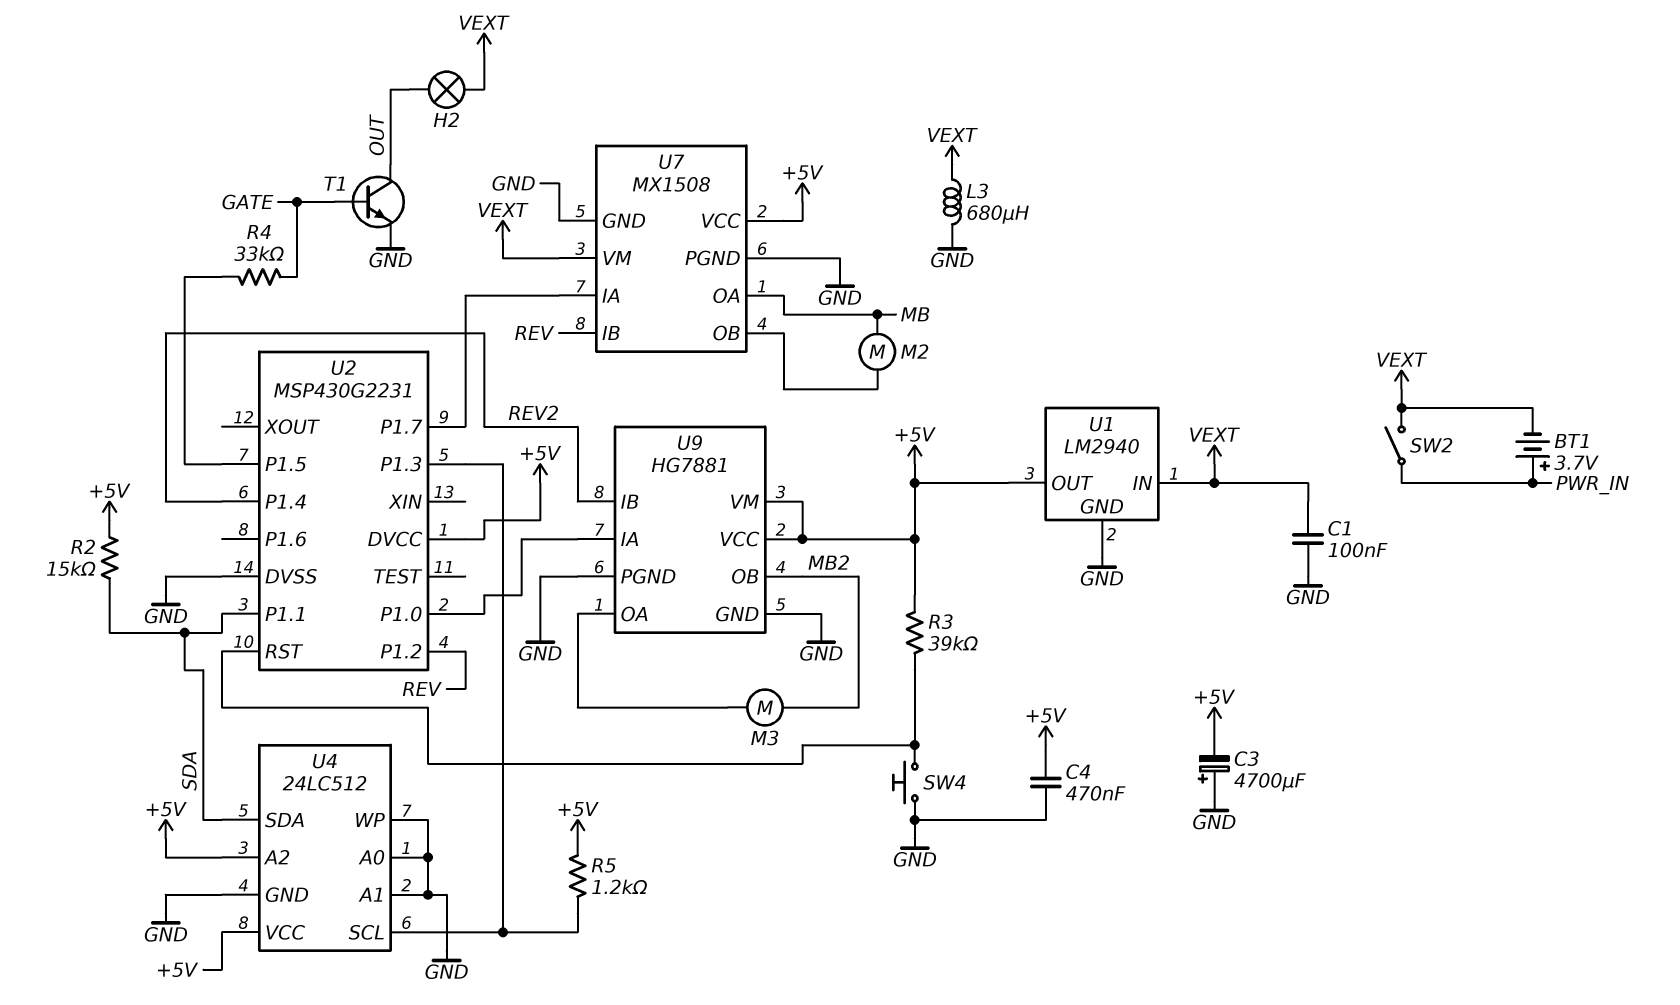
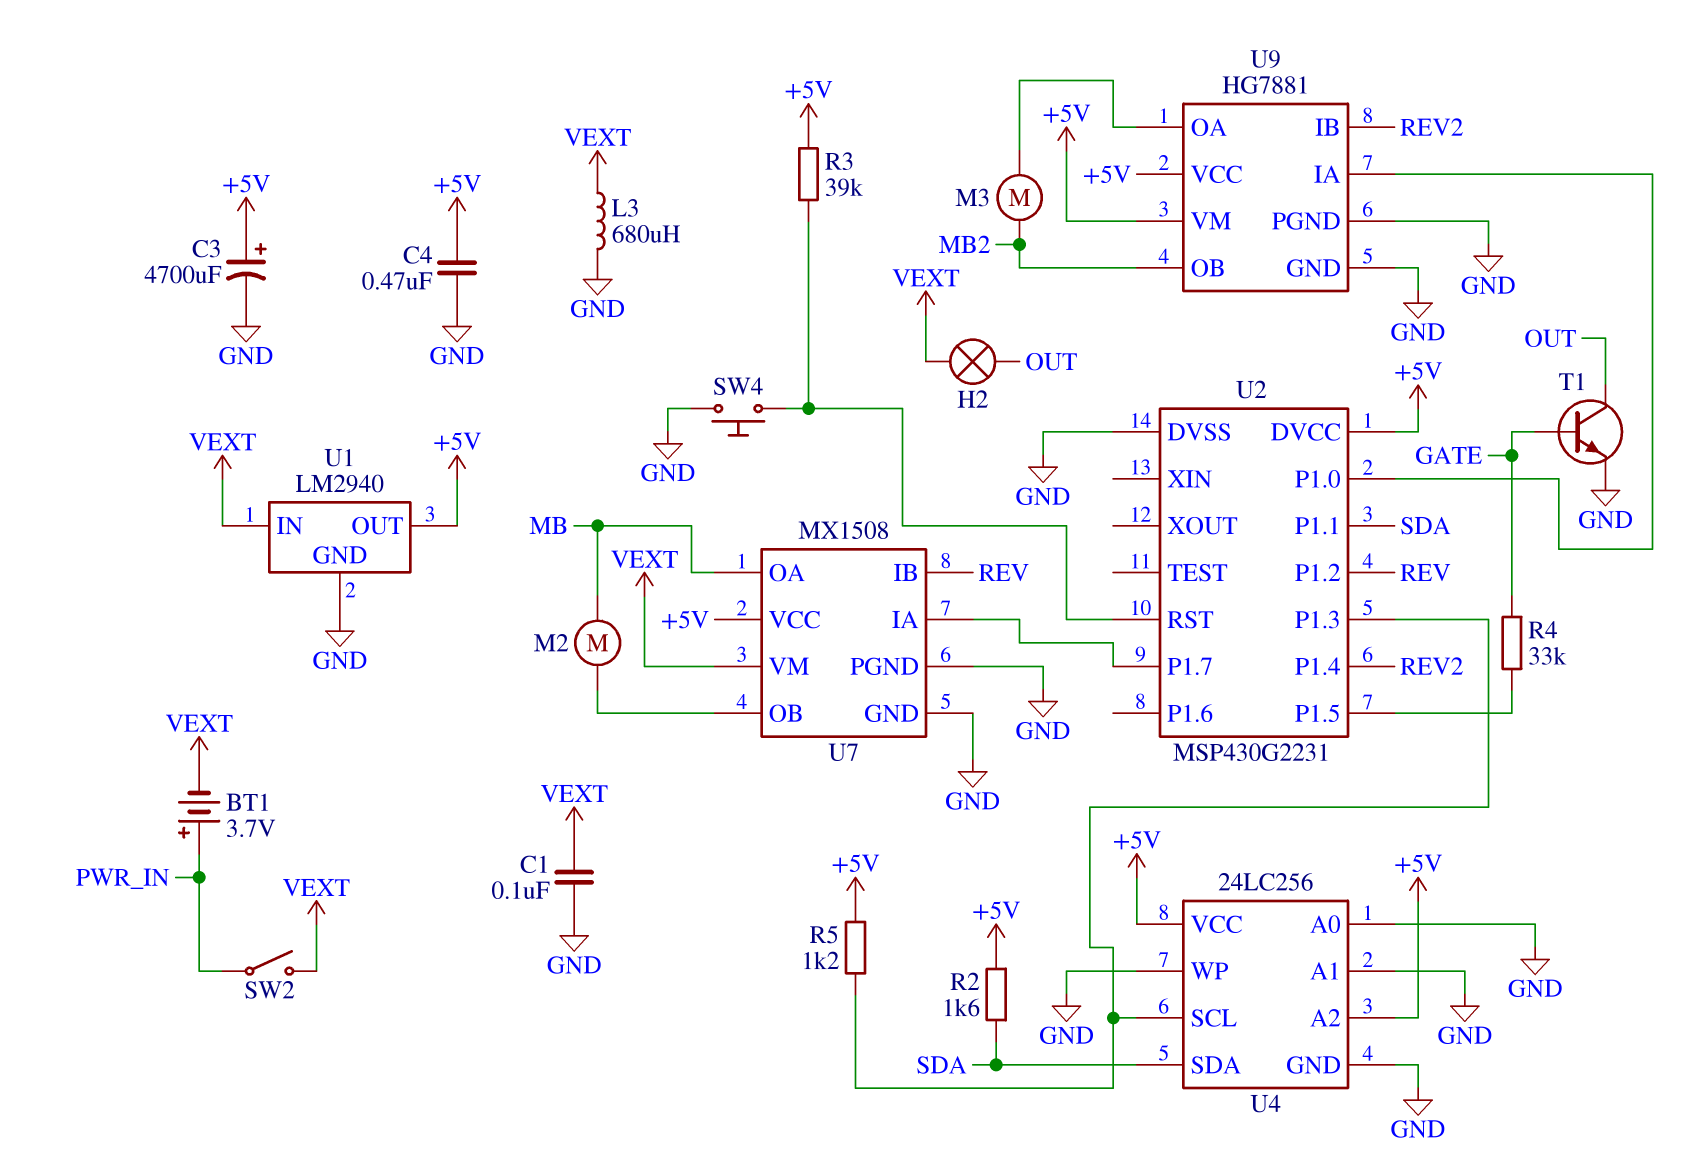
C3: 4700uF (plus GND, minus +5V) -> 4700uF (plus +5V, minus GND)
R2: 15k (+5V, SDA) -> 1.6k (+5V, SDA)
U4: 24LC512 -> 24LC256

